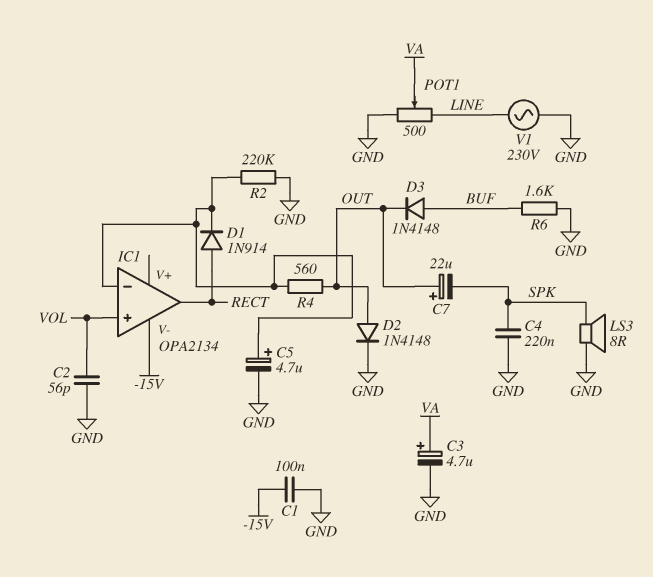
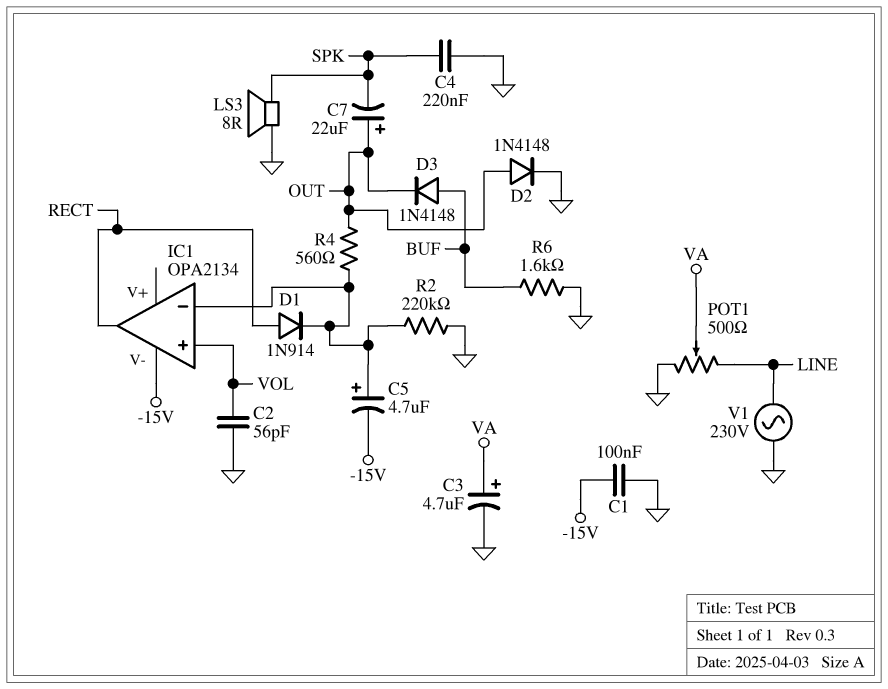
C5: 4.7uF (plus IC1/in-, minus GND) -> 4.7uF (plus IC1/in-, minus -15V)

